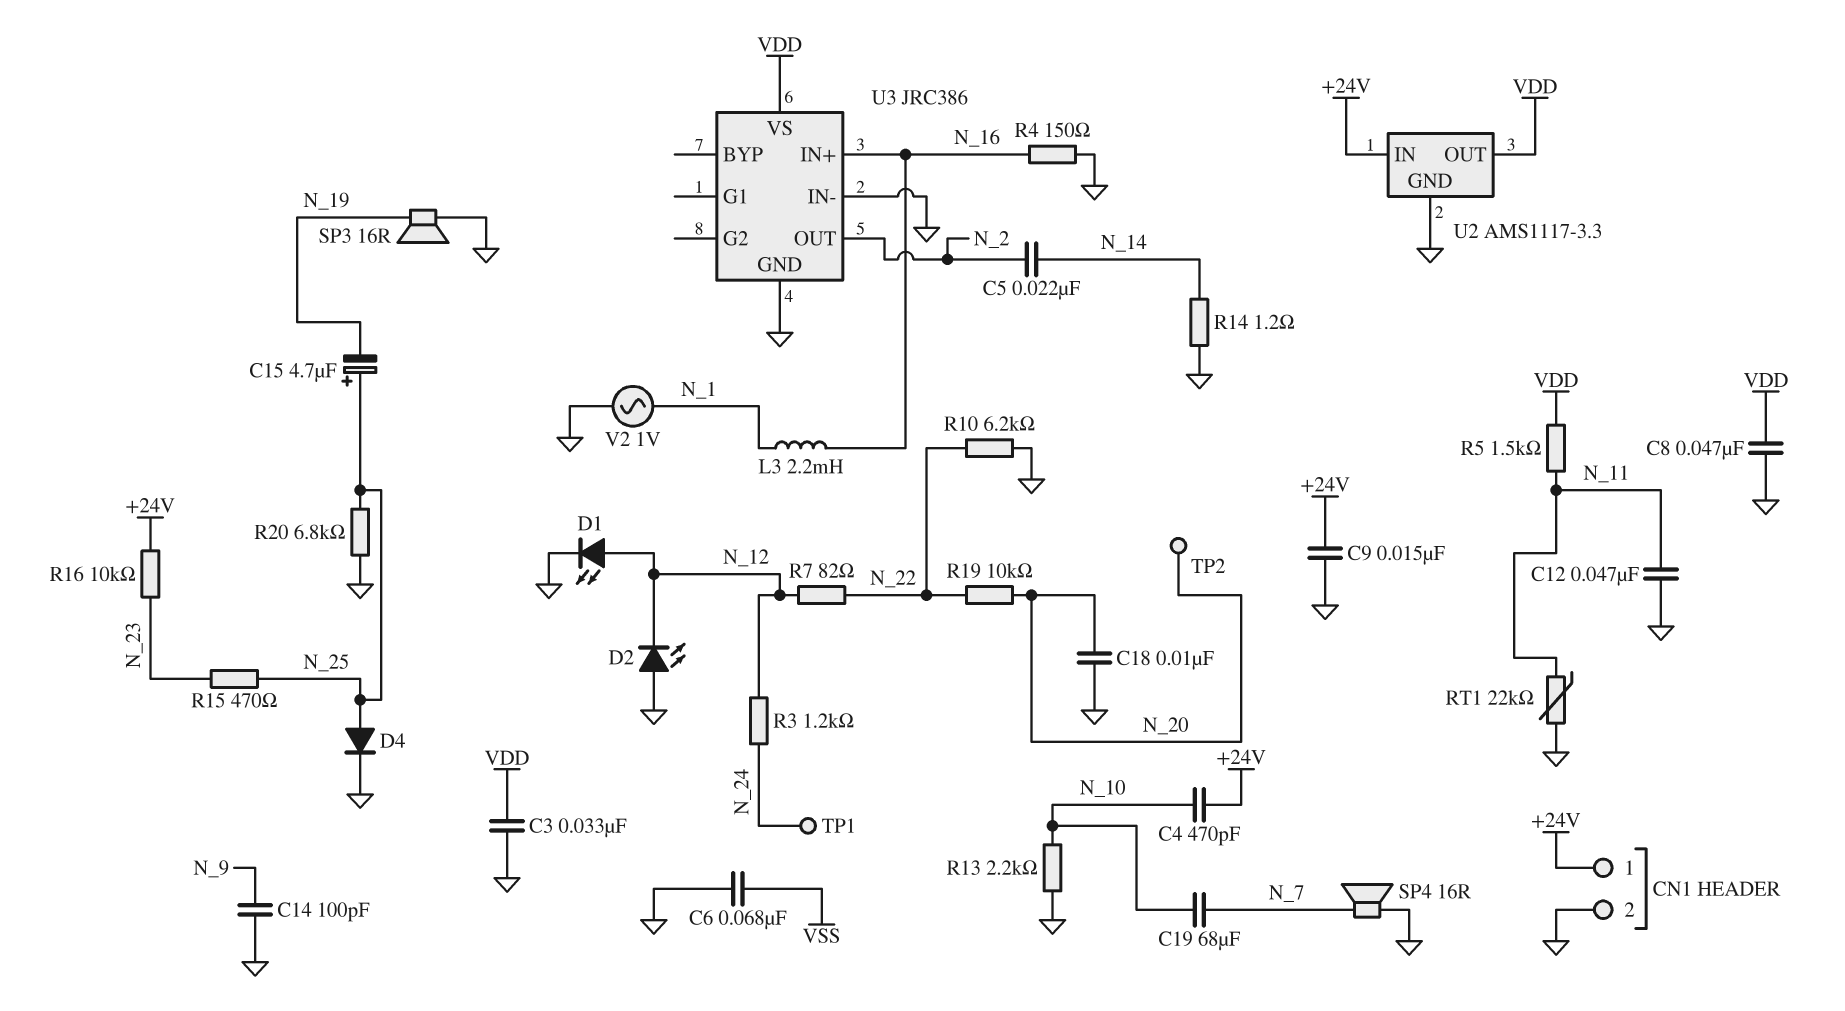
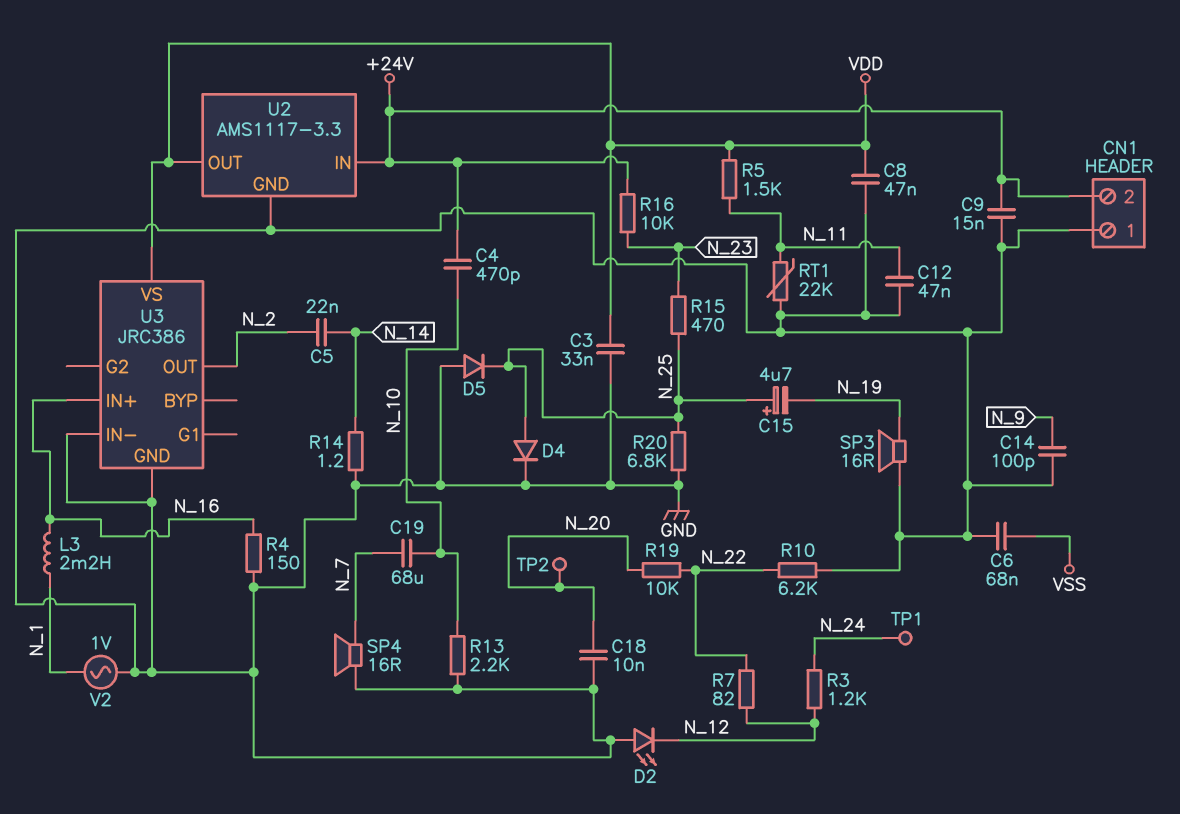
CN1 pin 1: +24V -> GND
CN1 pin 2: GND -> +24V
D1: LED (A N_12, K GND) -> none
D5: none -> diode (A GND, K N_25)

